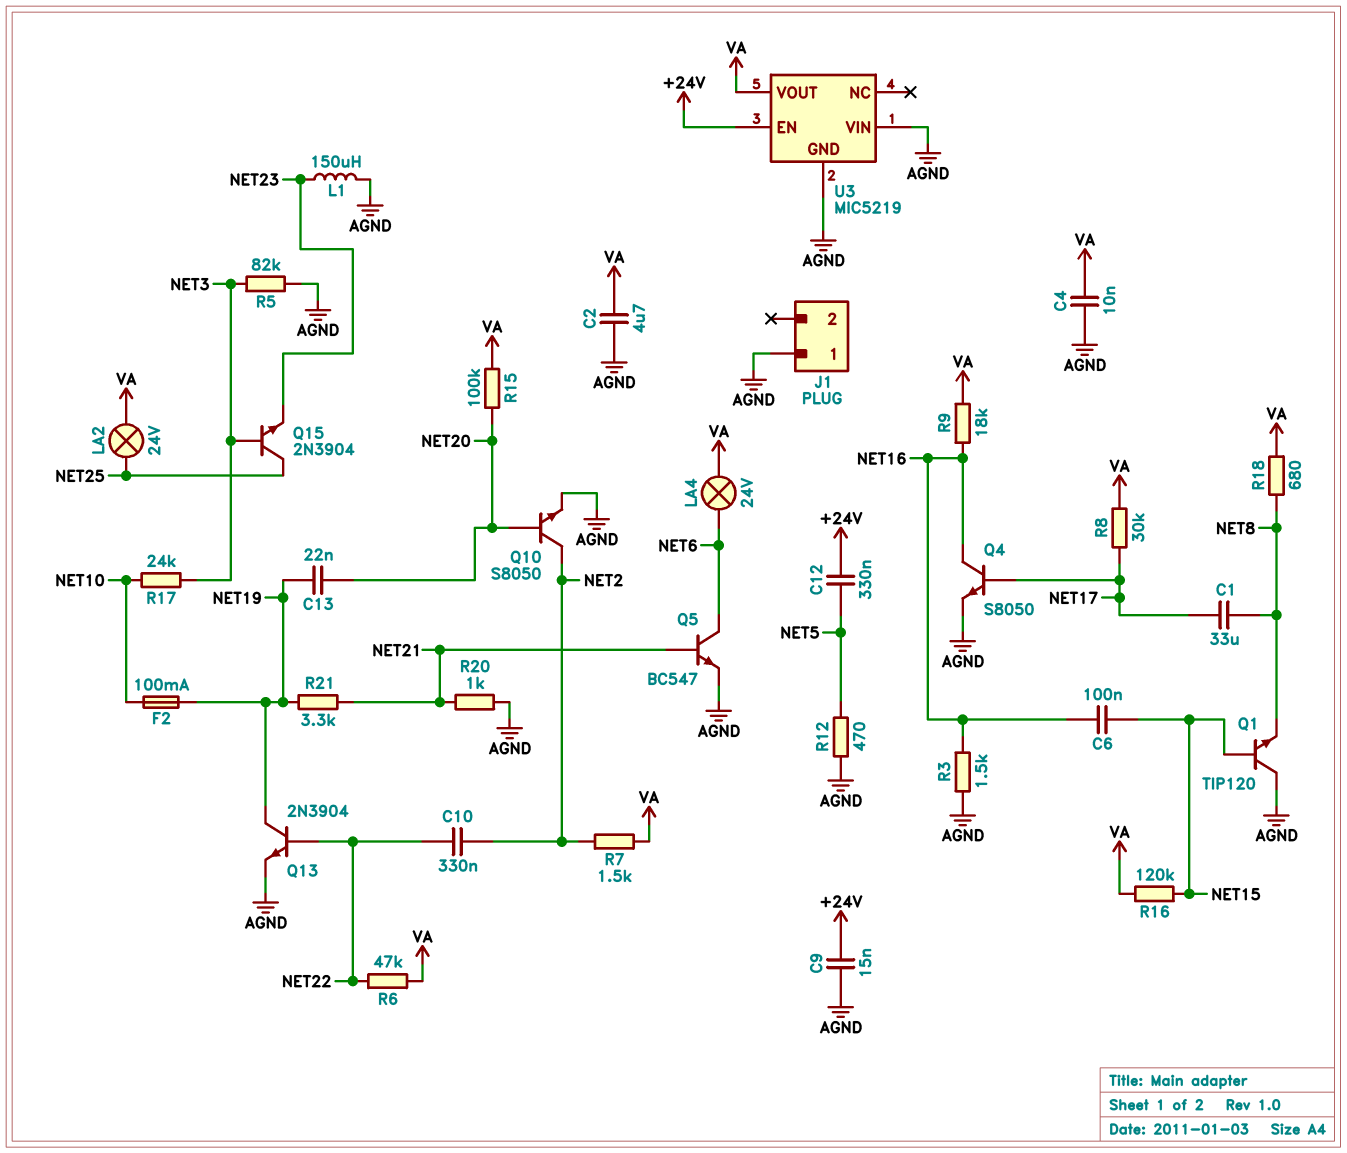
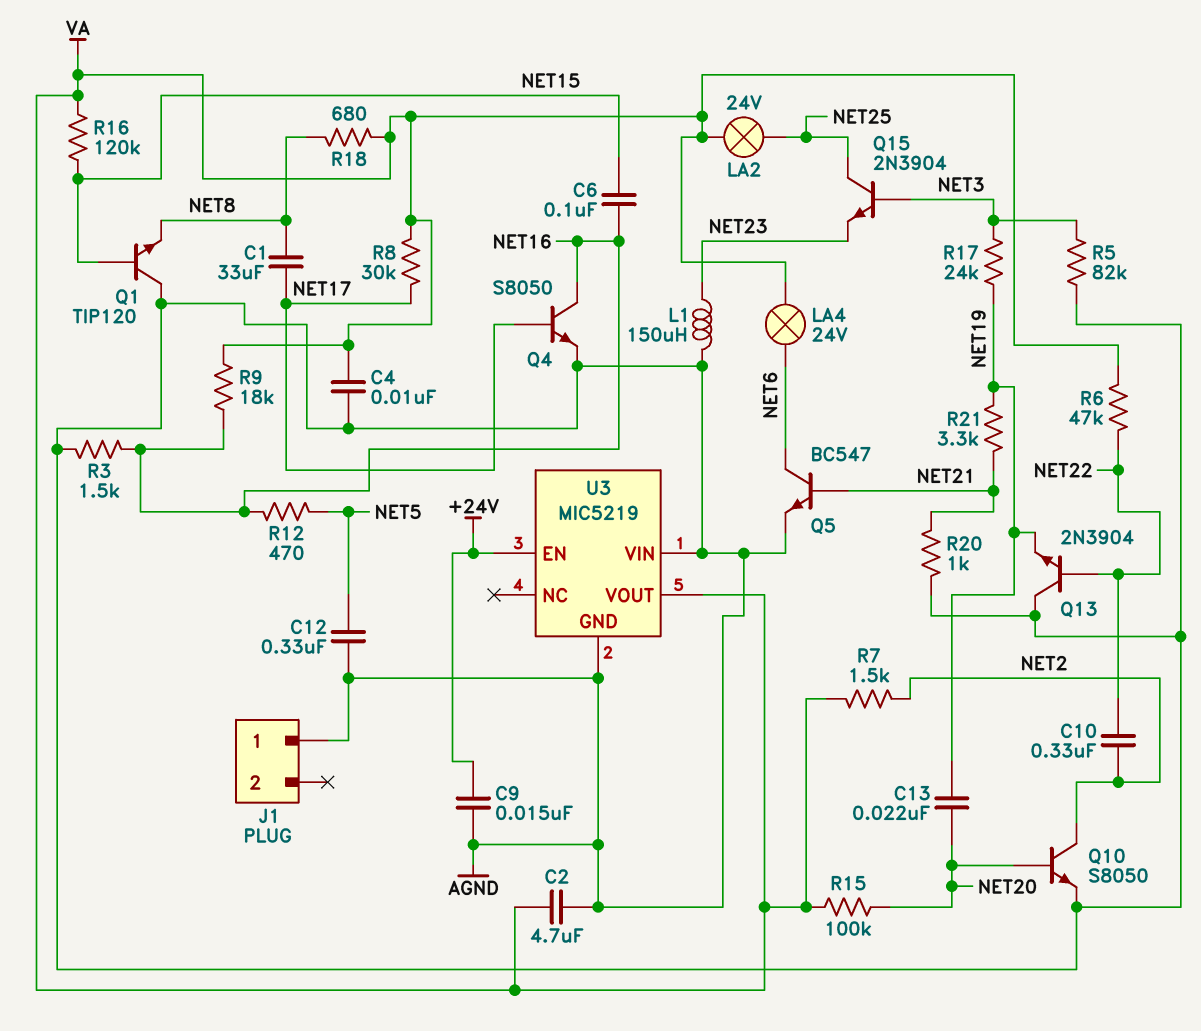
C12: 330nF (+24V, NET5) -> 330nF (AGND, NET5)
F2: 100mA (NET10, NET19) -> none
Q13: NPN 2N3904 (B NET22, C NET19, E AGND) -> NPN 2N3904 (B NET22, C AGND, E NET19)
R12: 470 (AGND, NET5) -> 470 (NET5, NET16)
R17: 24k (NET3, NET10) -> 24k (NET3, NET19)

